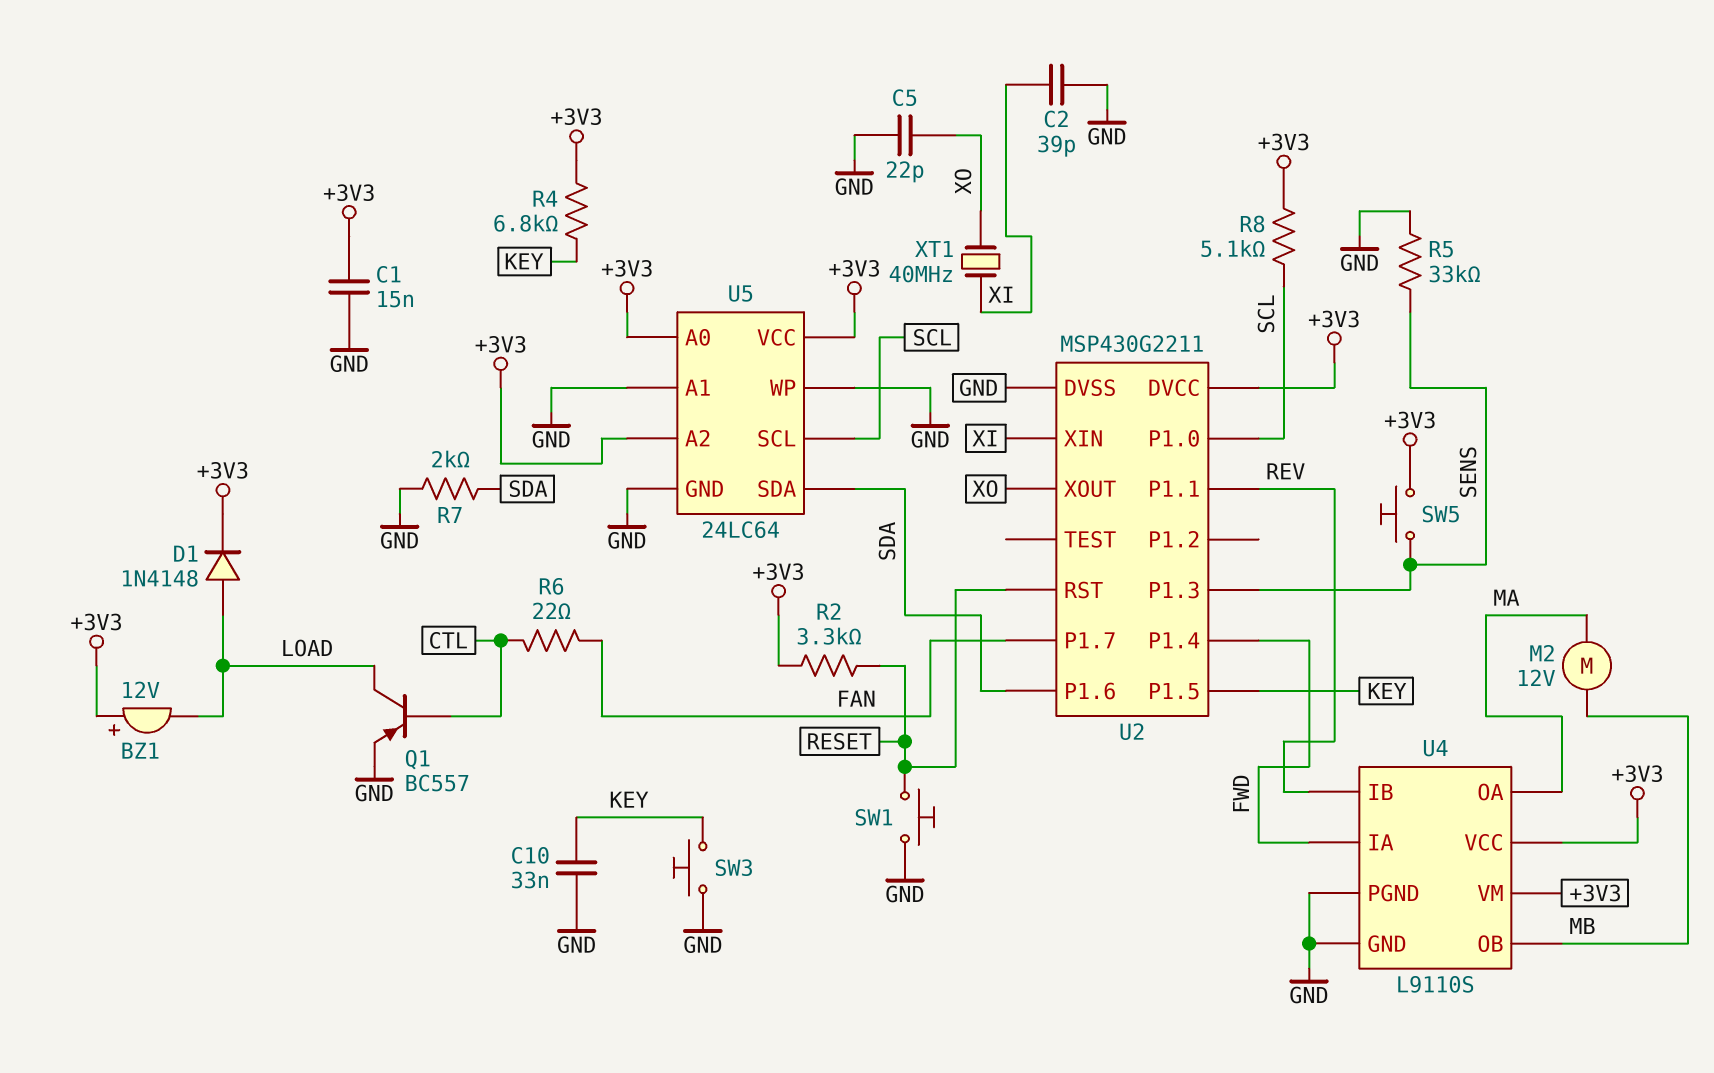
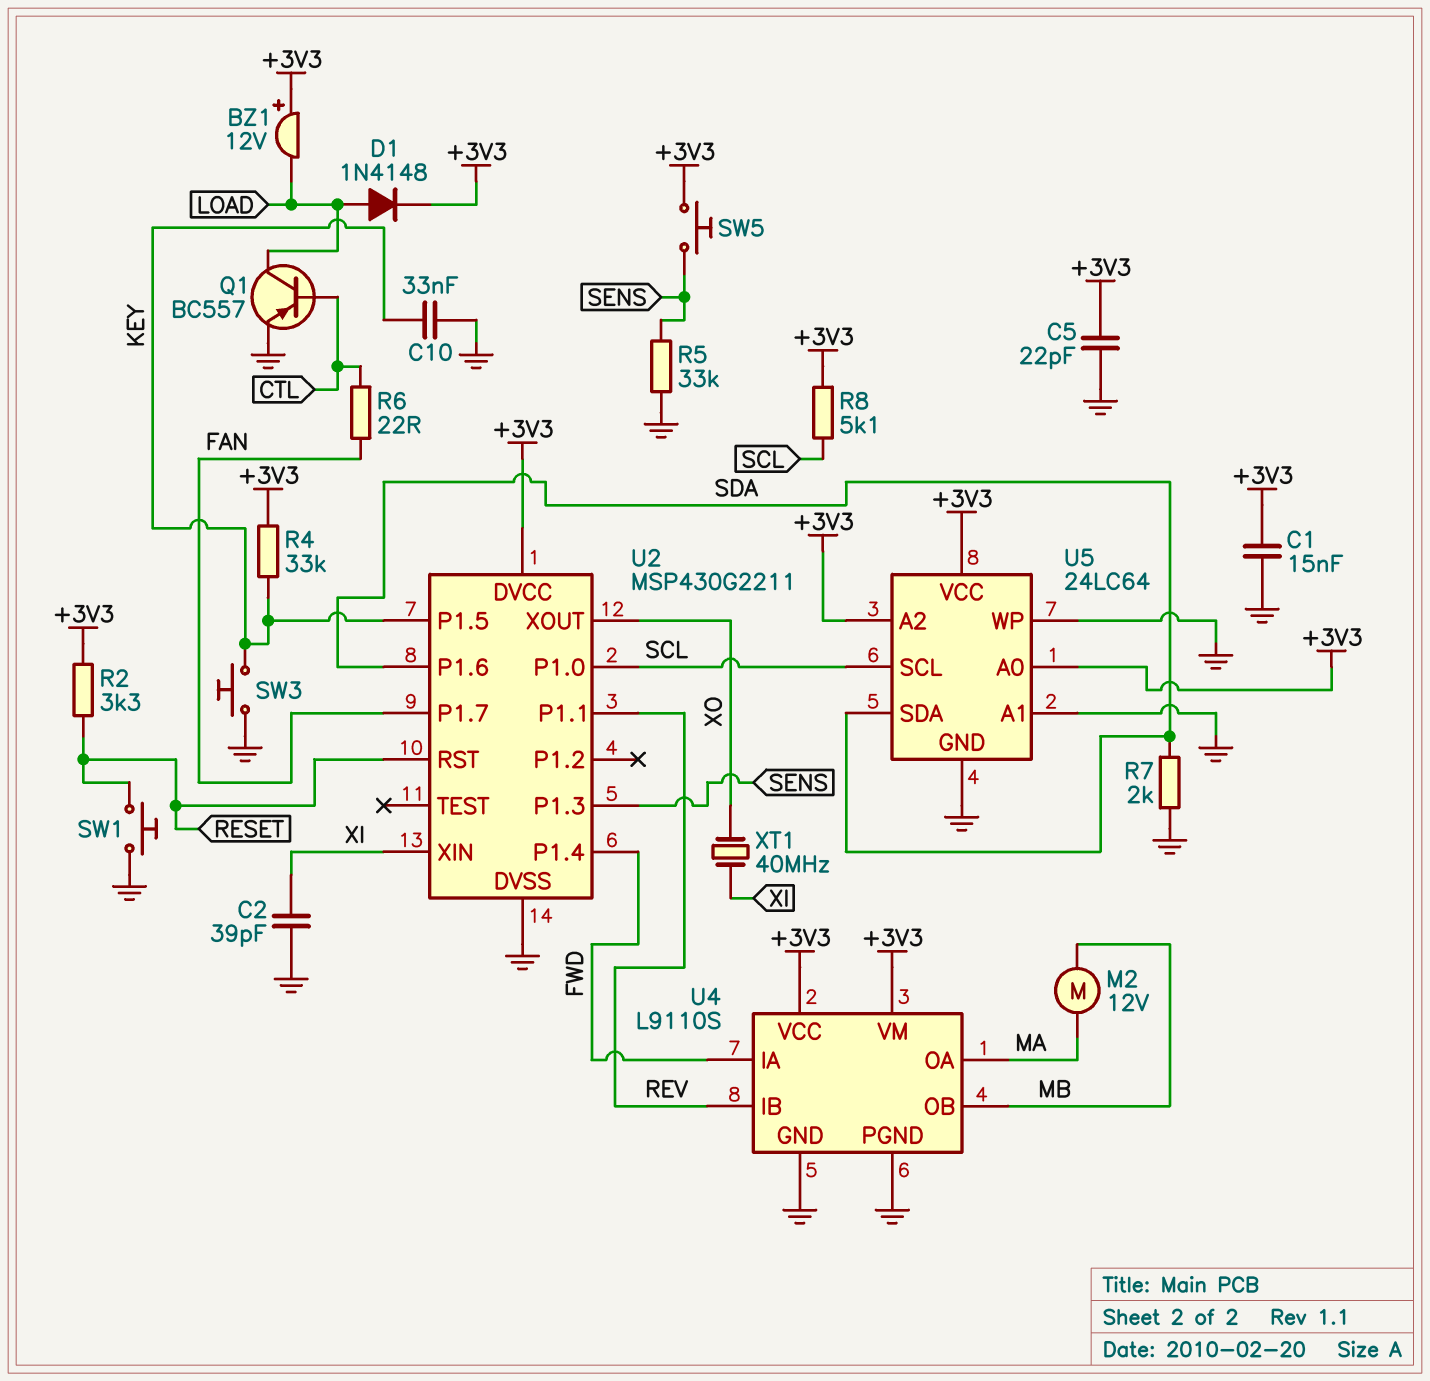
C5: 22pF (GND, XO) -> 22pF (+3V3, GND)
R4: 6.8k (+3V3, KEY) -> 33k (+3V3, KEY)

